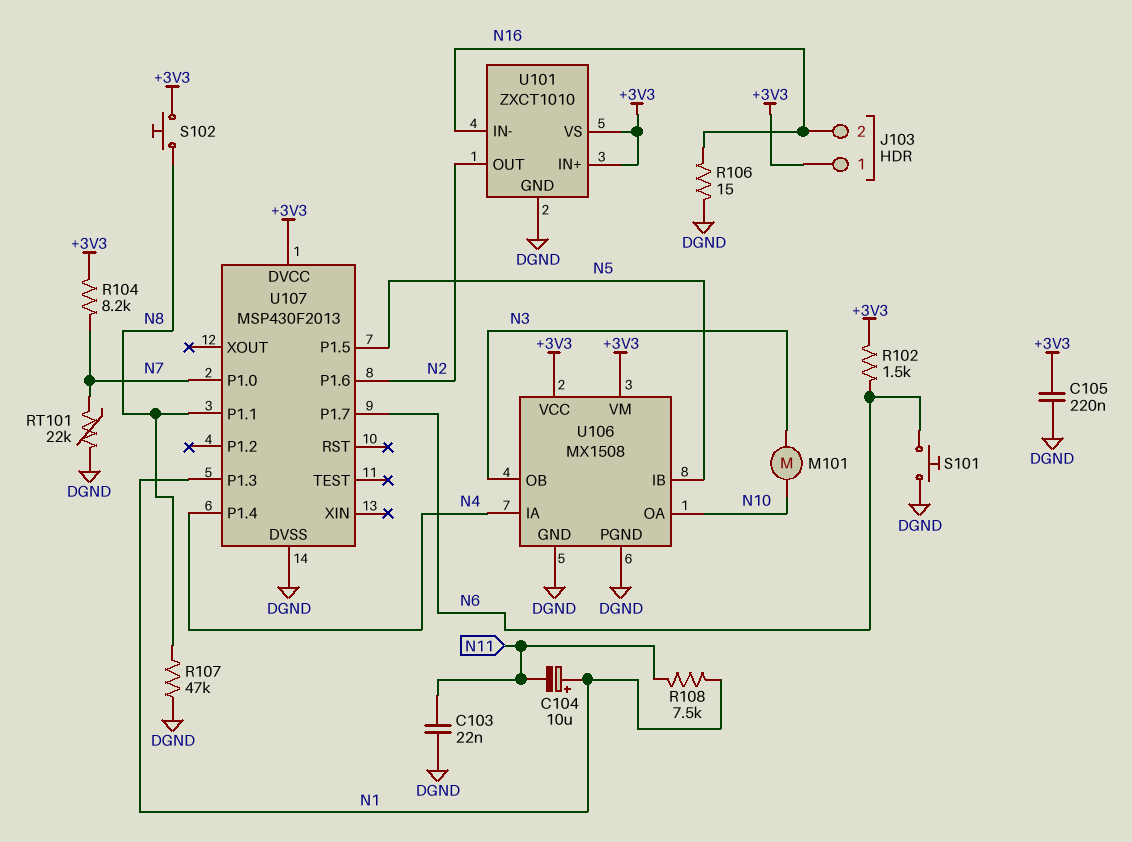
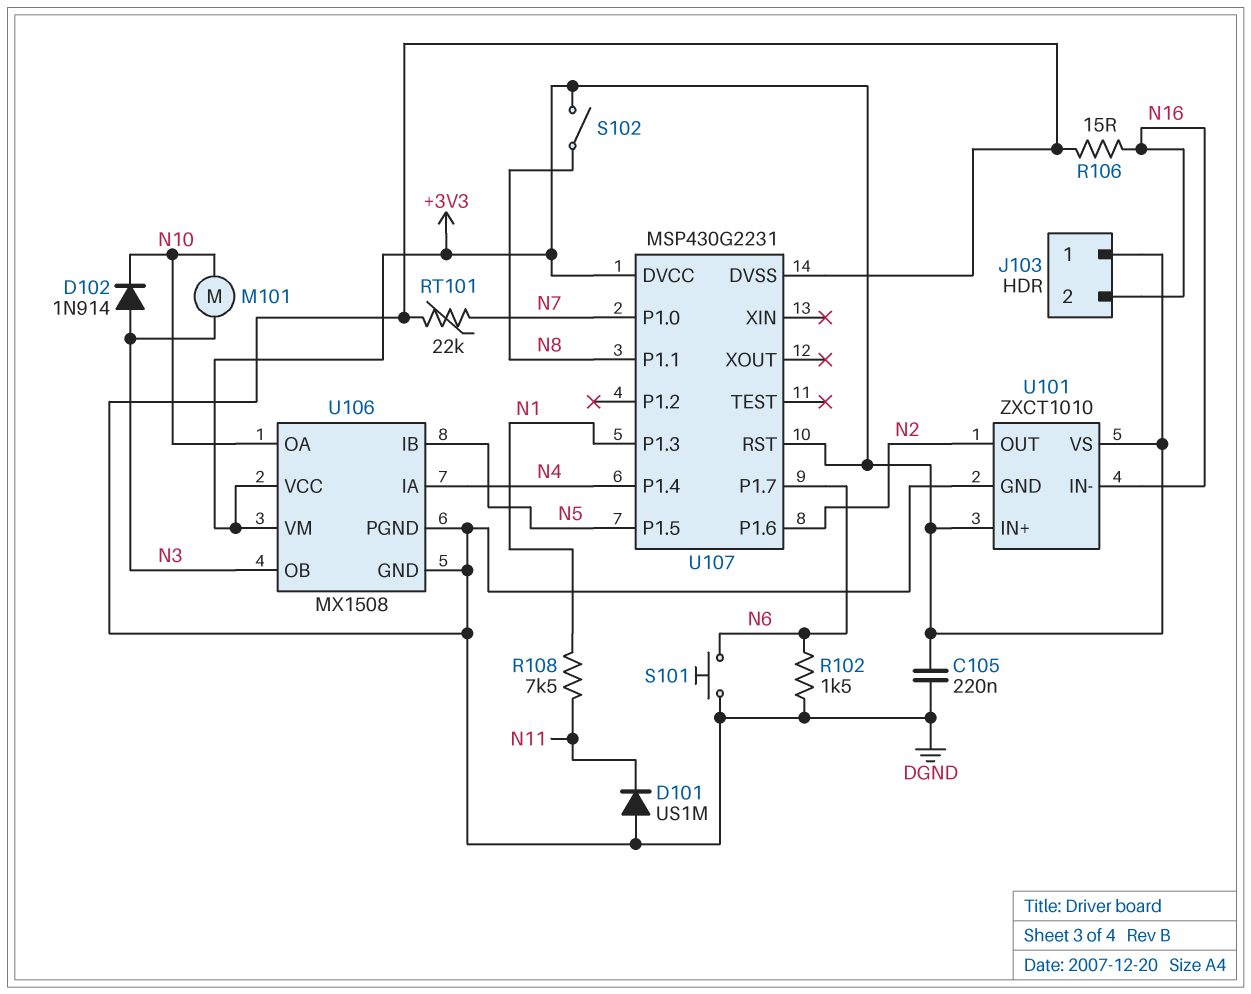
C103: 22nF (DGND, N11) -> none
C104: 10uF (plus N1, minus N11) -> none
D101: none -> diode US1M (A DGND, K N11)
D102: none -> diode 1N914 (A N3, K N10)
R102: 1.5k (+3V3, N6) -> 1.5k (DGND, N6)
R104: 8.2k (+3V3, N7) -> none
R107: 47k (DGND, N8) -> none
S102: button (+3V3, N8) -> switch (+3V3, N8)
U107: MSP430F2013 -> MSP430G2231
U107 pin RST: none -> +3V3

